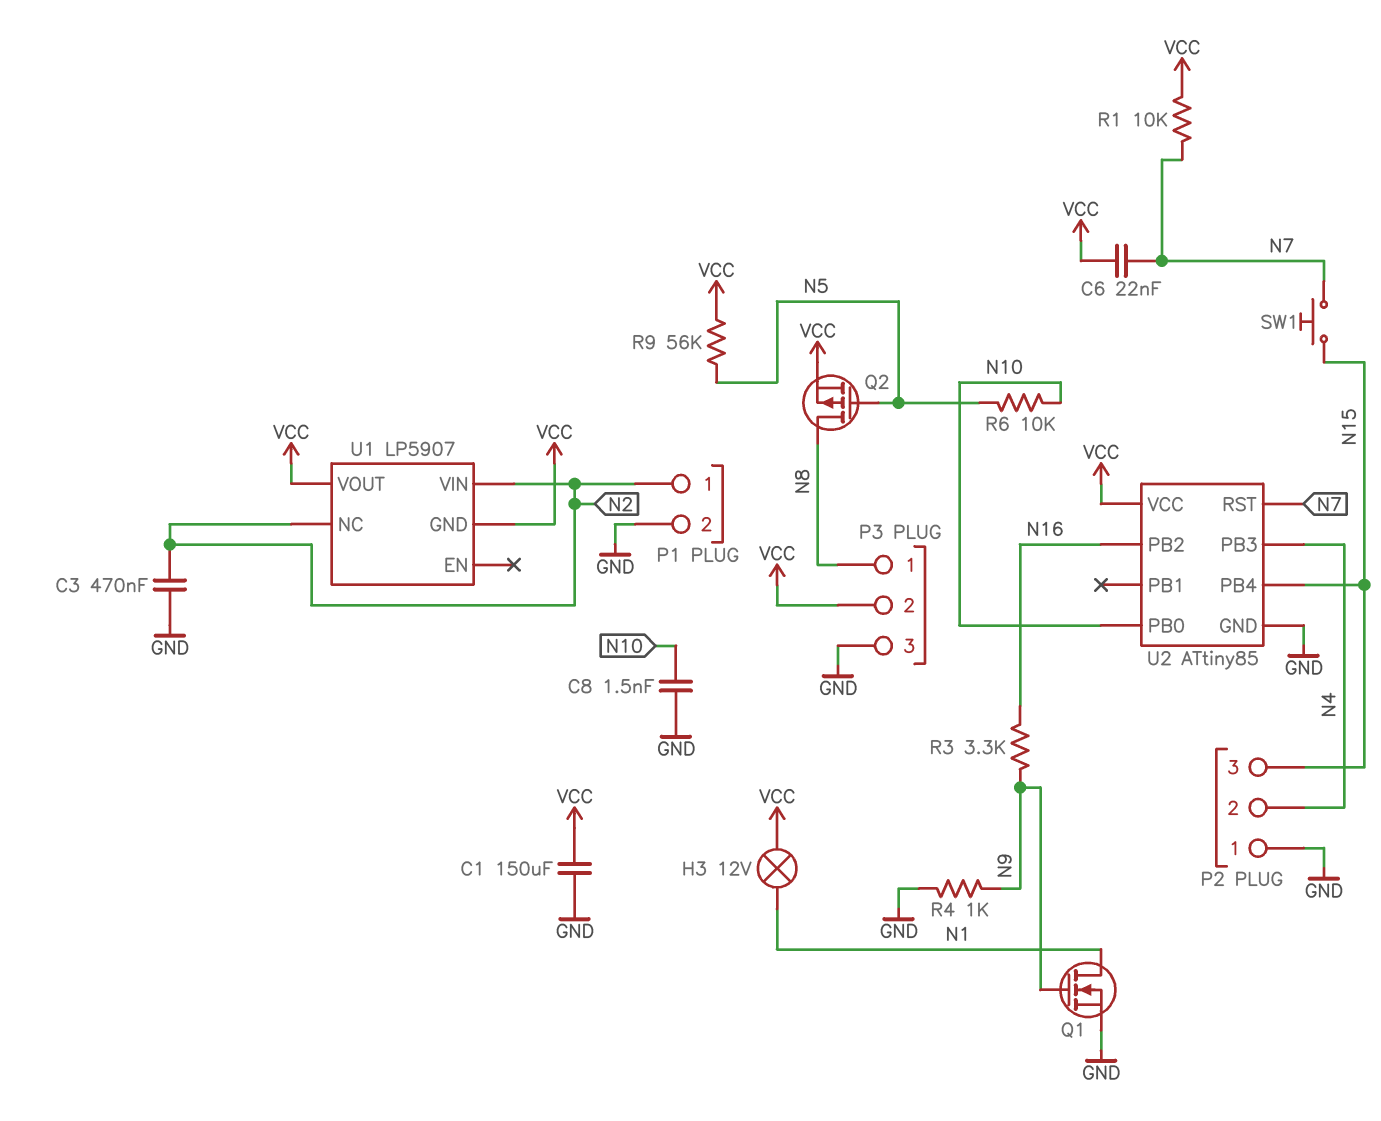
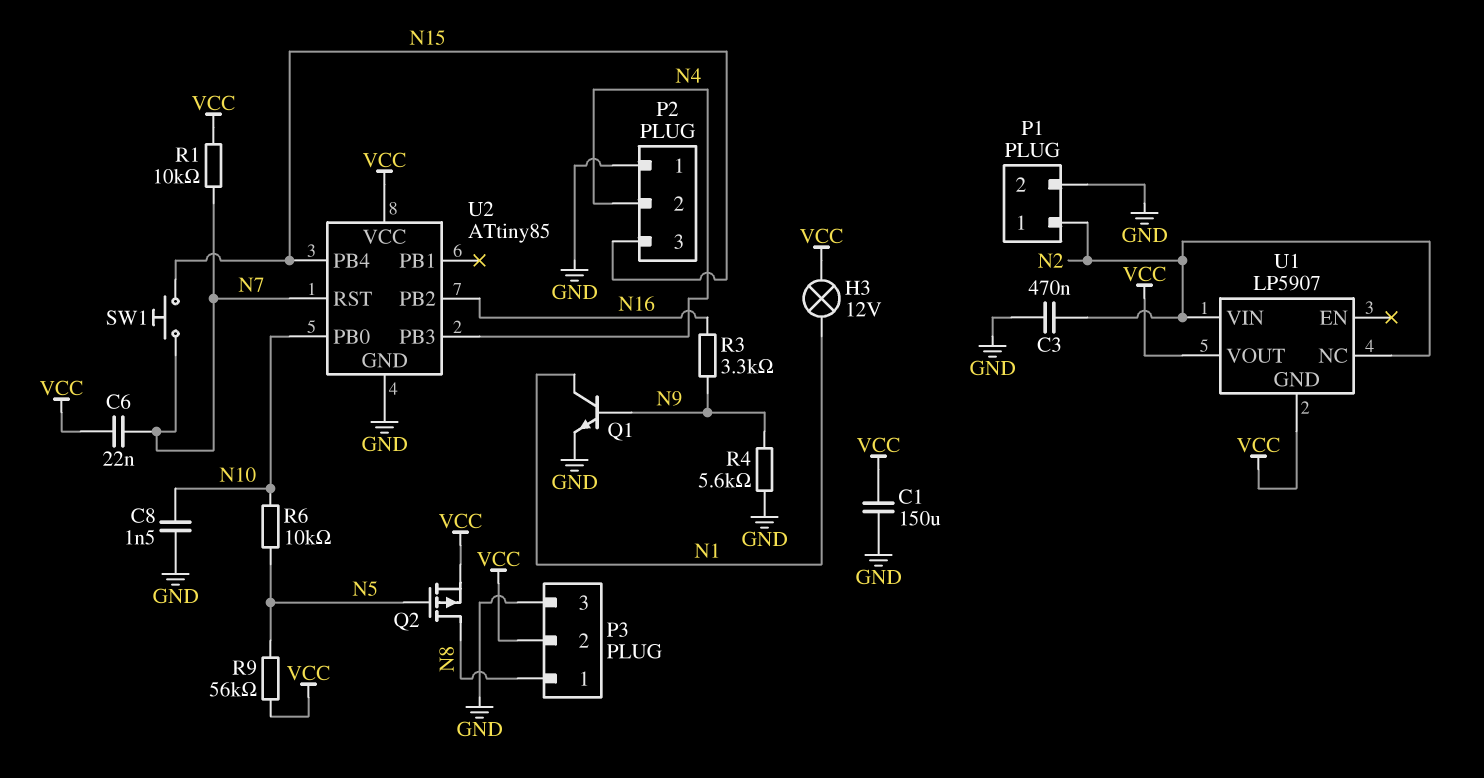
Q1: NMOS (G N9, D N1, S GND) -> NPN (B N9, C N1, E GND)
R4: 1k (GND, N9) -> 5.6k (GND, N9)

